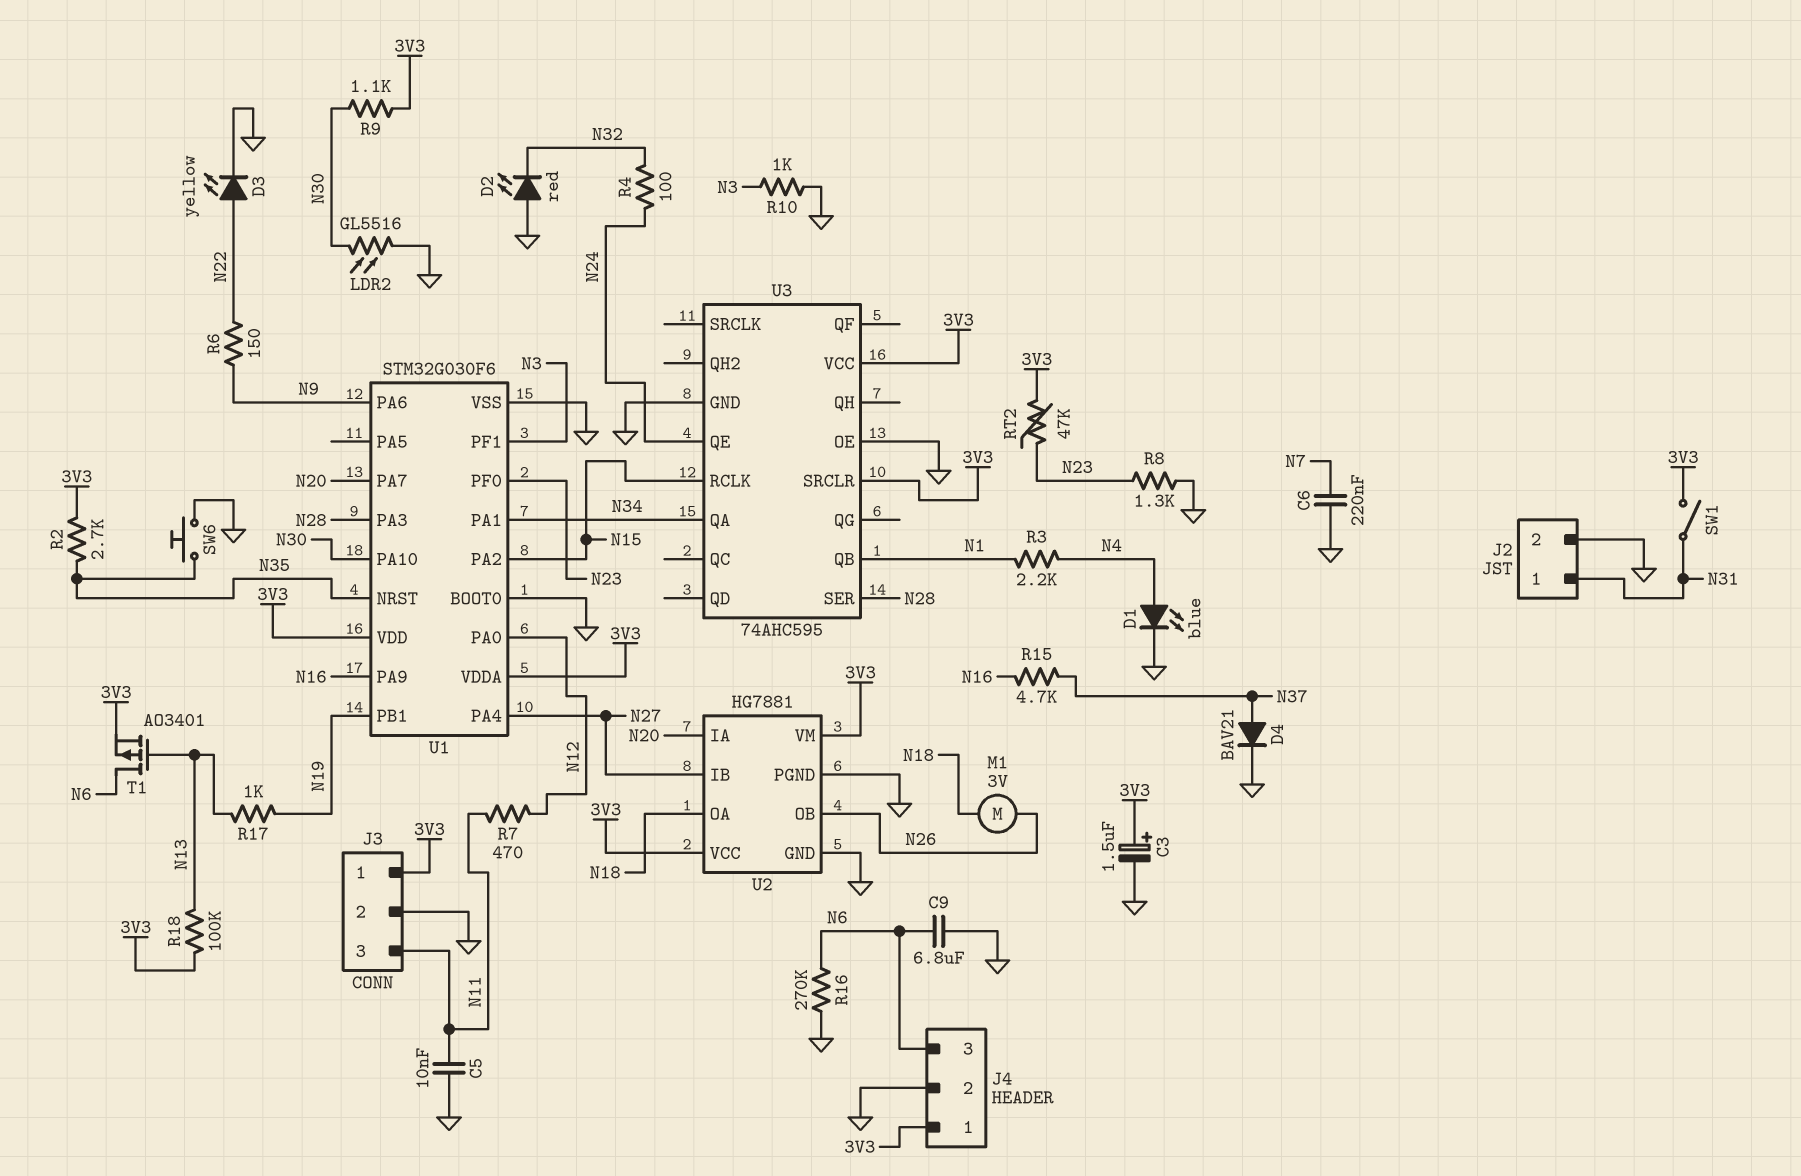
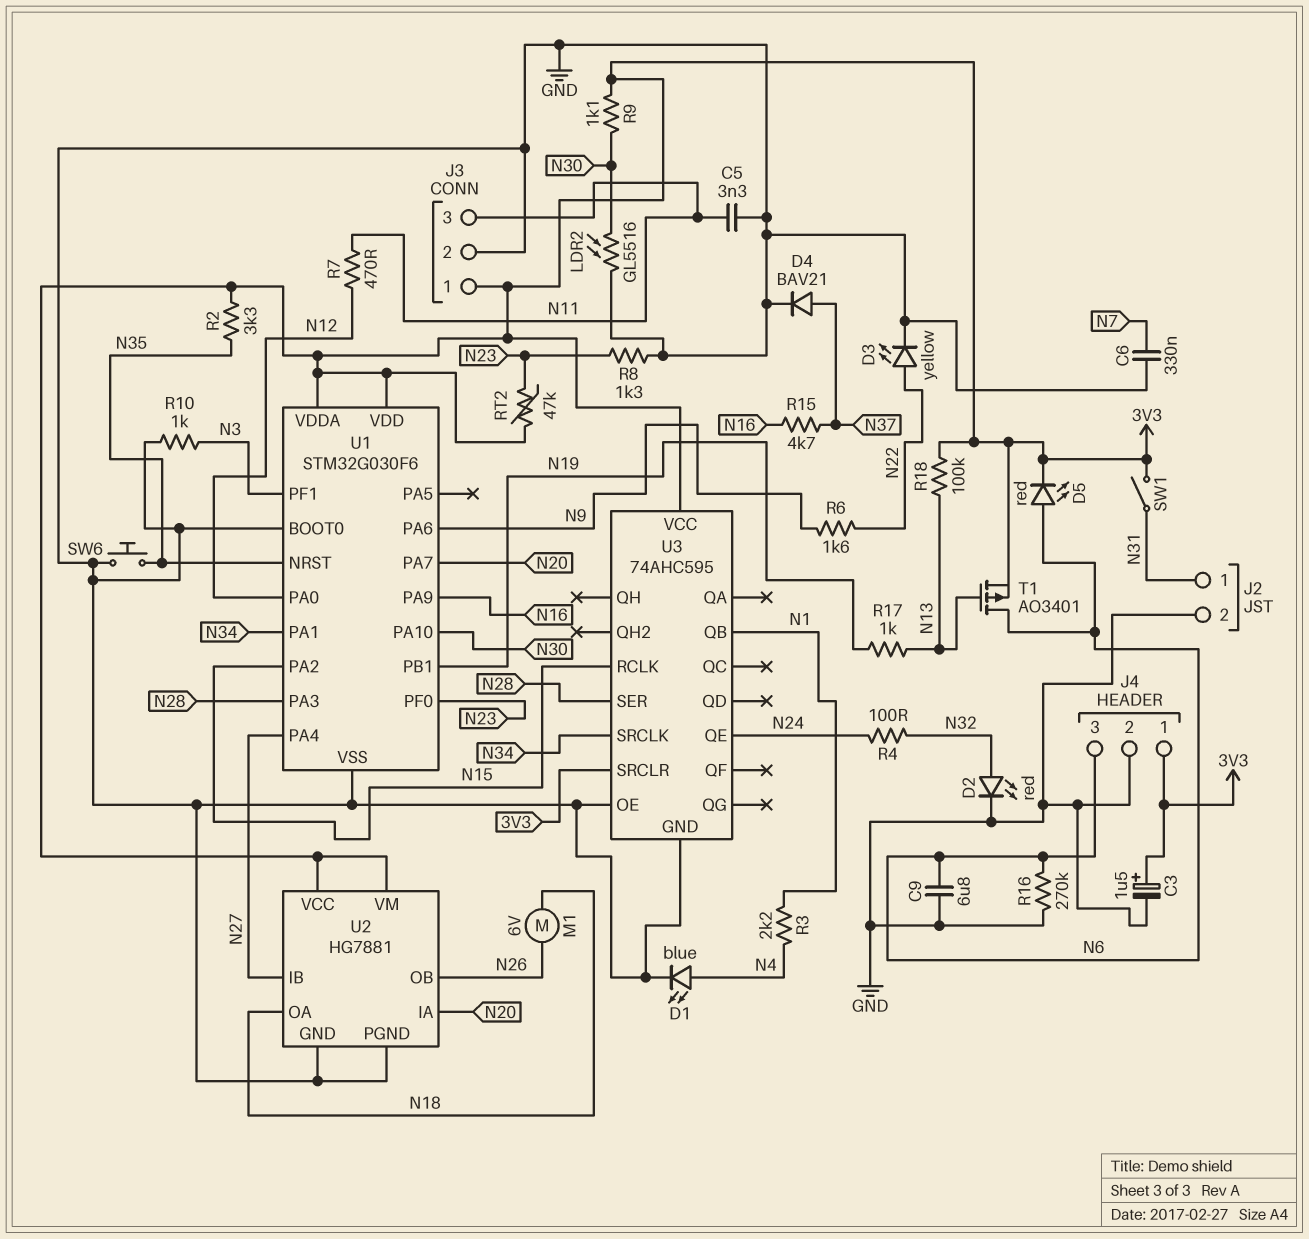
C5: 10nF (GND, N11) -> 3.3nF (GND, N11)
C6: 220nF (GND, N7) -> 330nF (GND, N7)
D2: LED red (A GND, K N32) -> LED red (A N32, K GND)
D5: none -> LED red (A N6, K 3V3)
M1: motor 3V (N18, N26) -> motor 6V (N18, N26)
R2: 2.7k (3V3, N35) -> 3.3k (3V3, N35)
R6: 150 (N9, N22) -> 1.6k (N9, N22)
U3 pin QA: N34 -> none
U3 pin SRCLK: none -> N34

